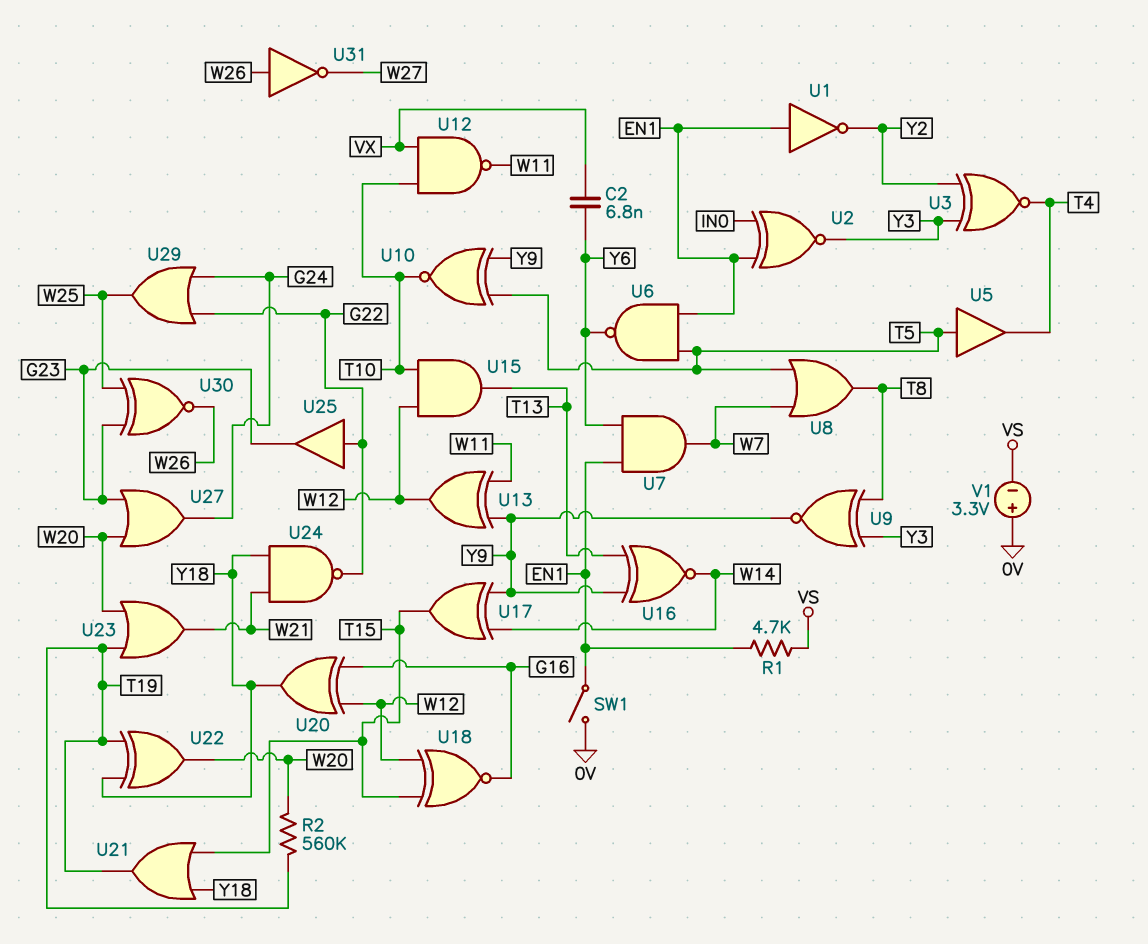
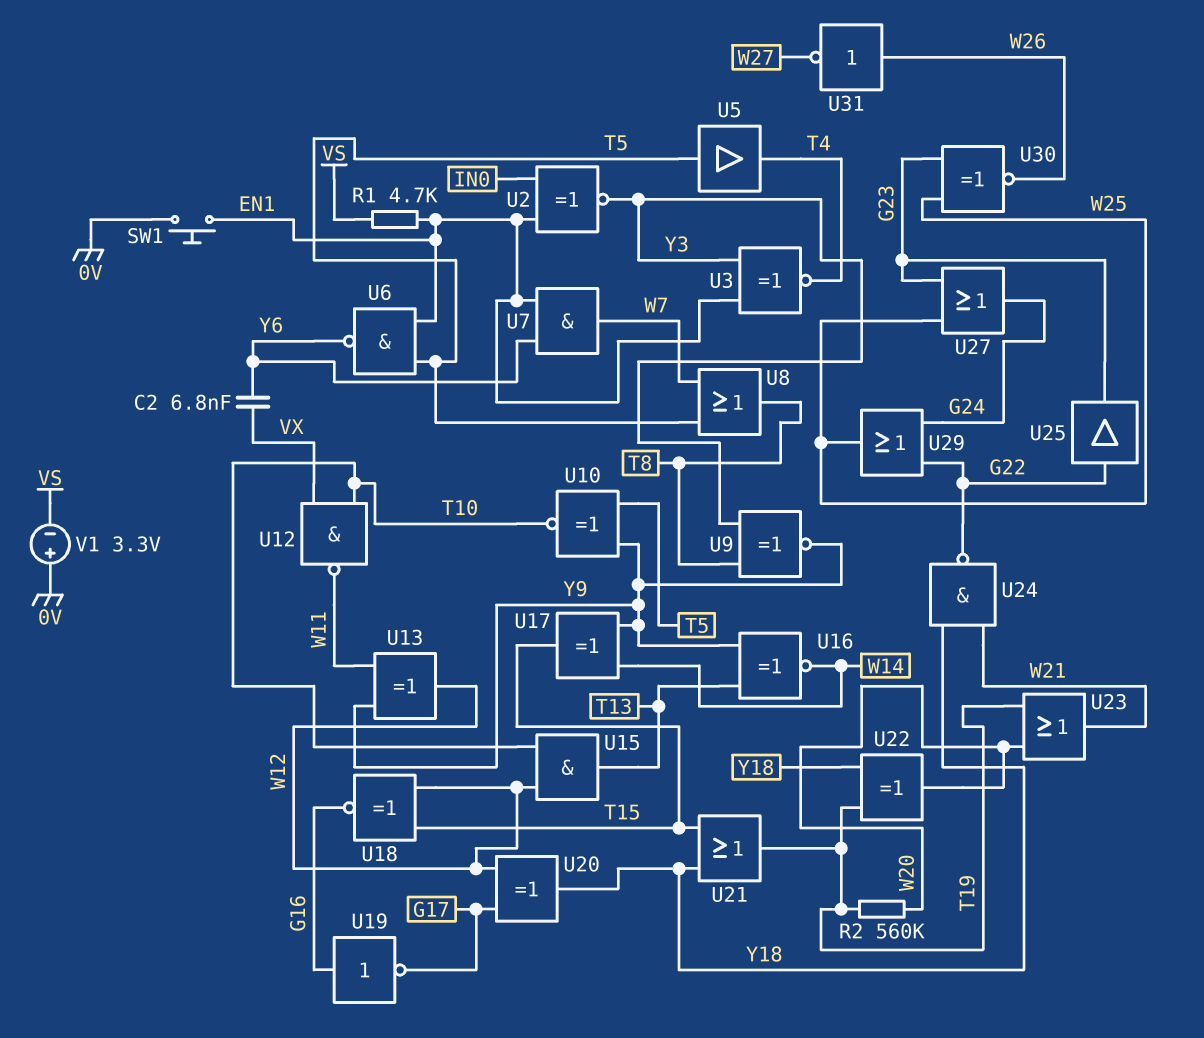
SW1: switch (0V, EN1) -> button (0V, EN1)
U1: NOT (in EN1, out Y2) -> none
U3: XNOR (in Y2, in Y3, out T4) -> XNOR (in EN1, in Y3, out T4)
U19: none -> NOT (in G16, out G17)
U20: XOR (in G16, in W12, out Y18) -> XOR (in G17, in W12, out Y18)
U27: OR (in G23, in W20, out G24) -> OR (in G23, in W25, out G24)

